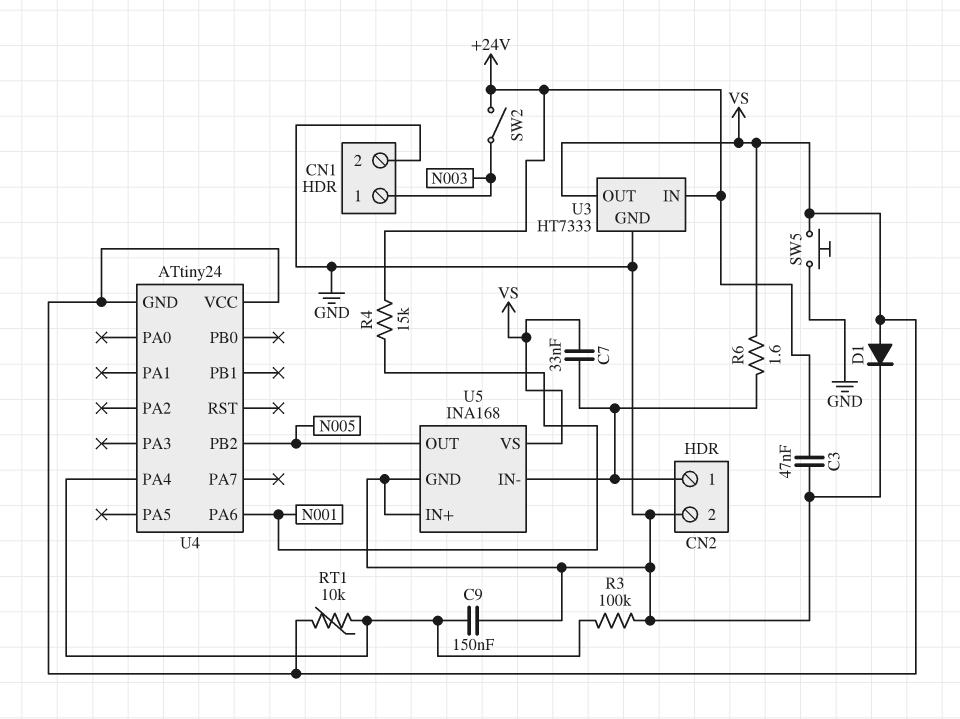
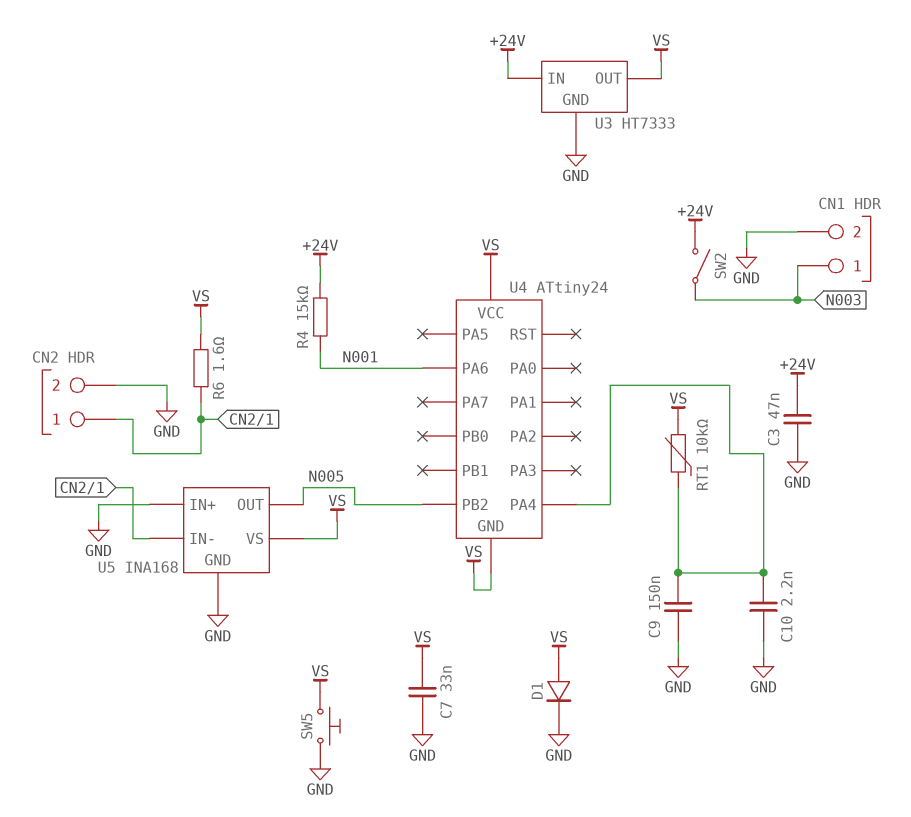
C7: 33nF (CN2/1, VS) -> 33nF (GND, VS)
C10: none -> 2.2nF (GND, U4/PA4)
R3: 100k (GND, U4/PA4) -> none

